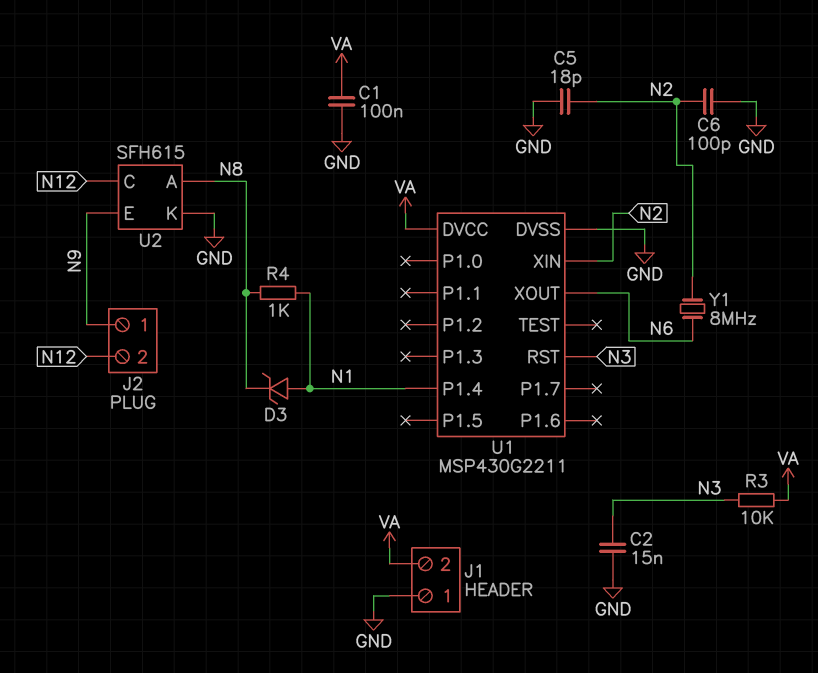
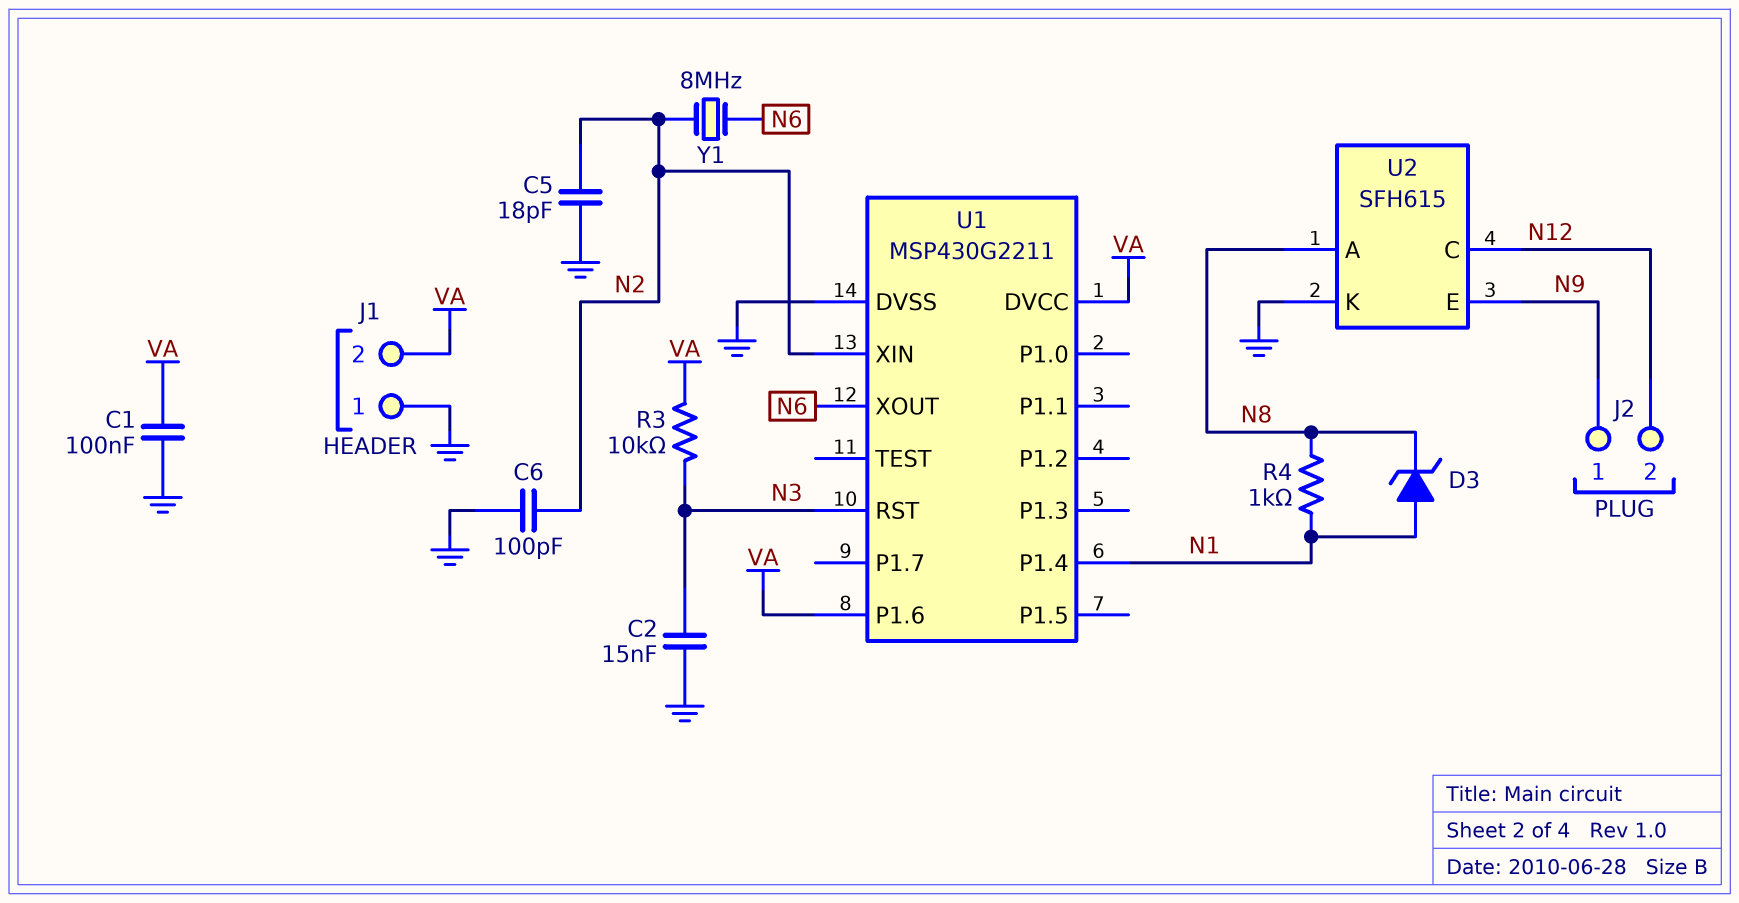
U1 pin P1.6: none -> VA

